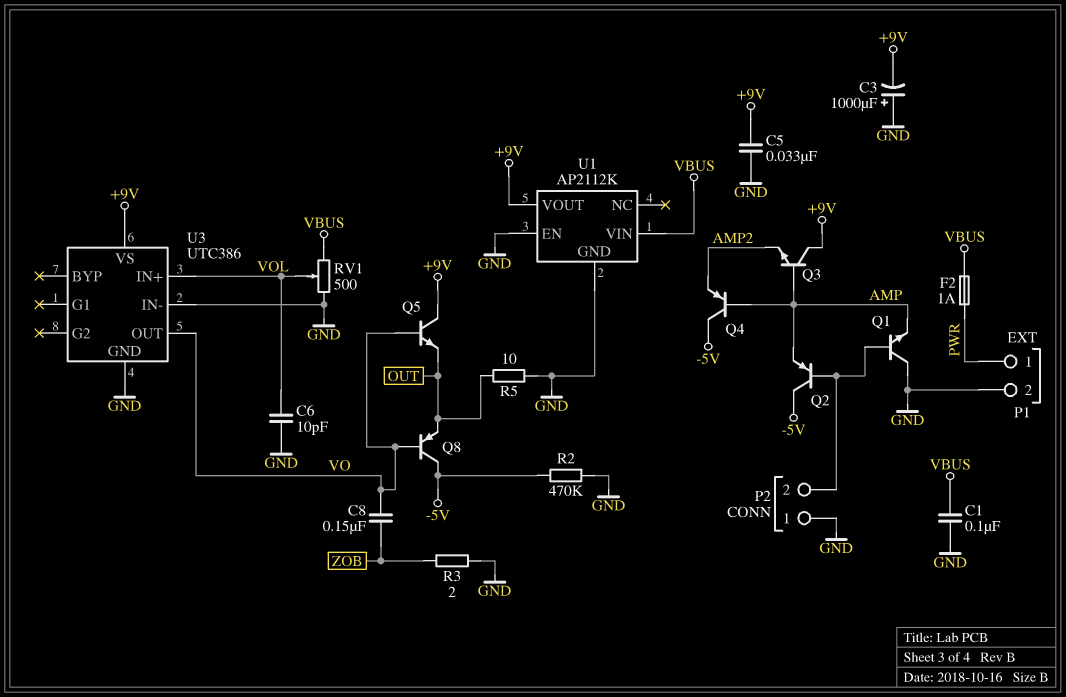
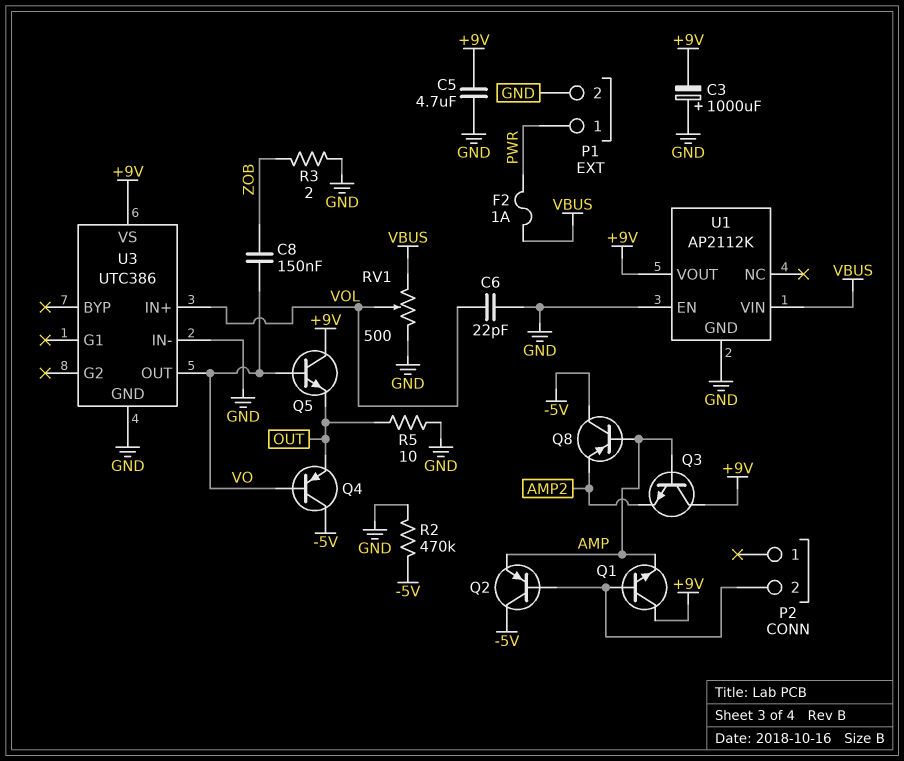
C1: 100nF (GND, VBUS) -> none
C5: 33nF (+9V, GND) -> 4.7uF (+9V, GND)
C6: 10pF (GND, VOL) -> 22pF (GND, VOL)
P2 pin 1: GND -> none
Q1: NPN (B P2/2, C GND, E AMP) -> NPN (B P2/2, C +9V, E AMP)
Q4: PNP (B AMP, C -5V, E AMP2) -> PNP (B VO, C -5V, E OUT)
Q8: PNP (B VO, C -5V, E OUT) -> PNP (B AMP, C -5V, E AMP2)

